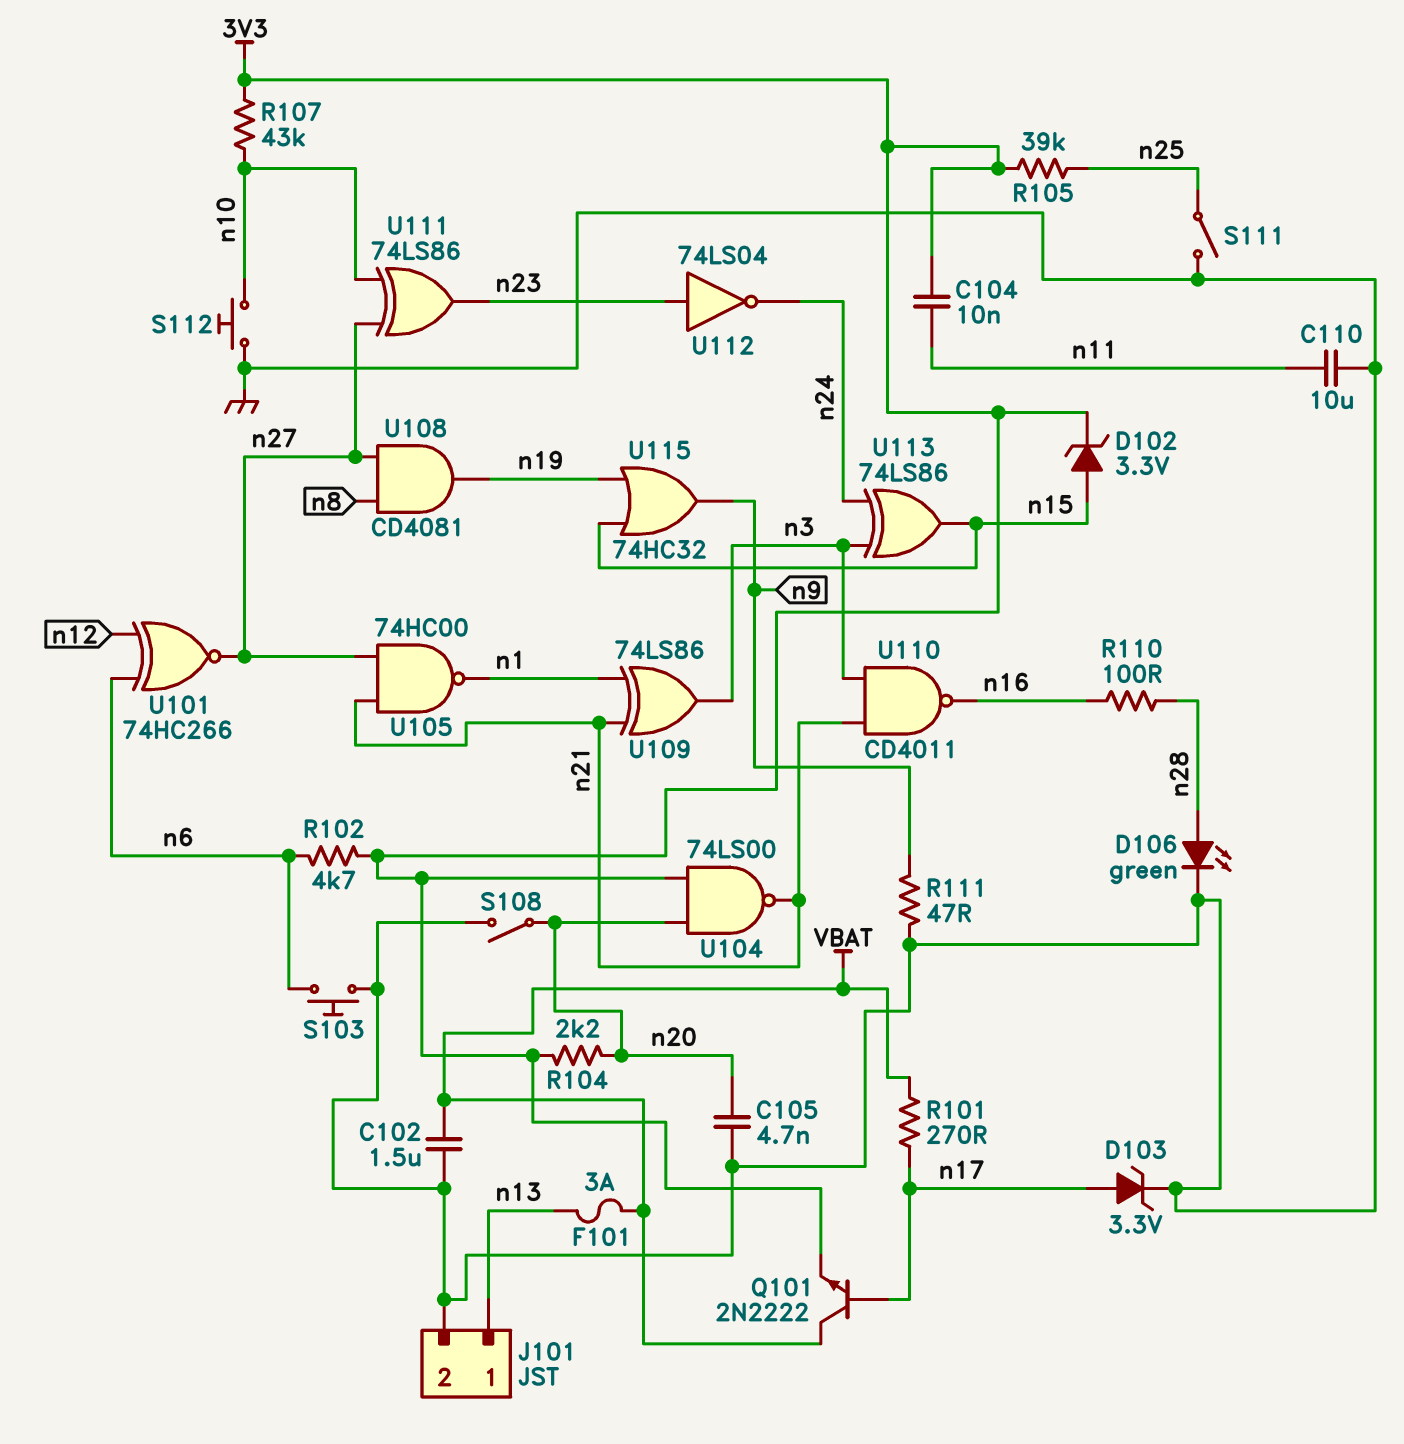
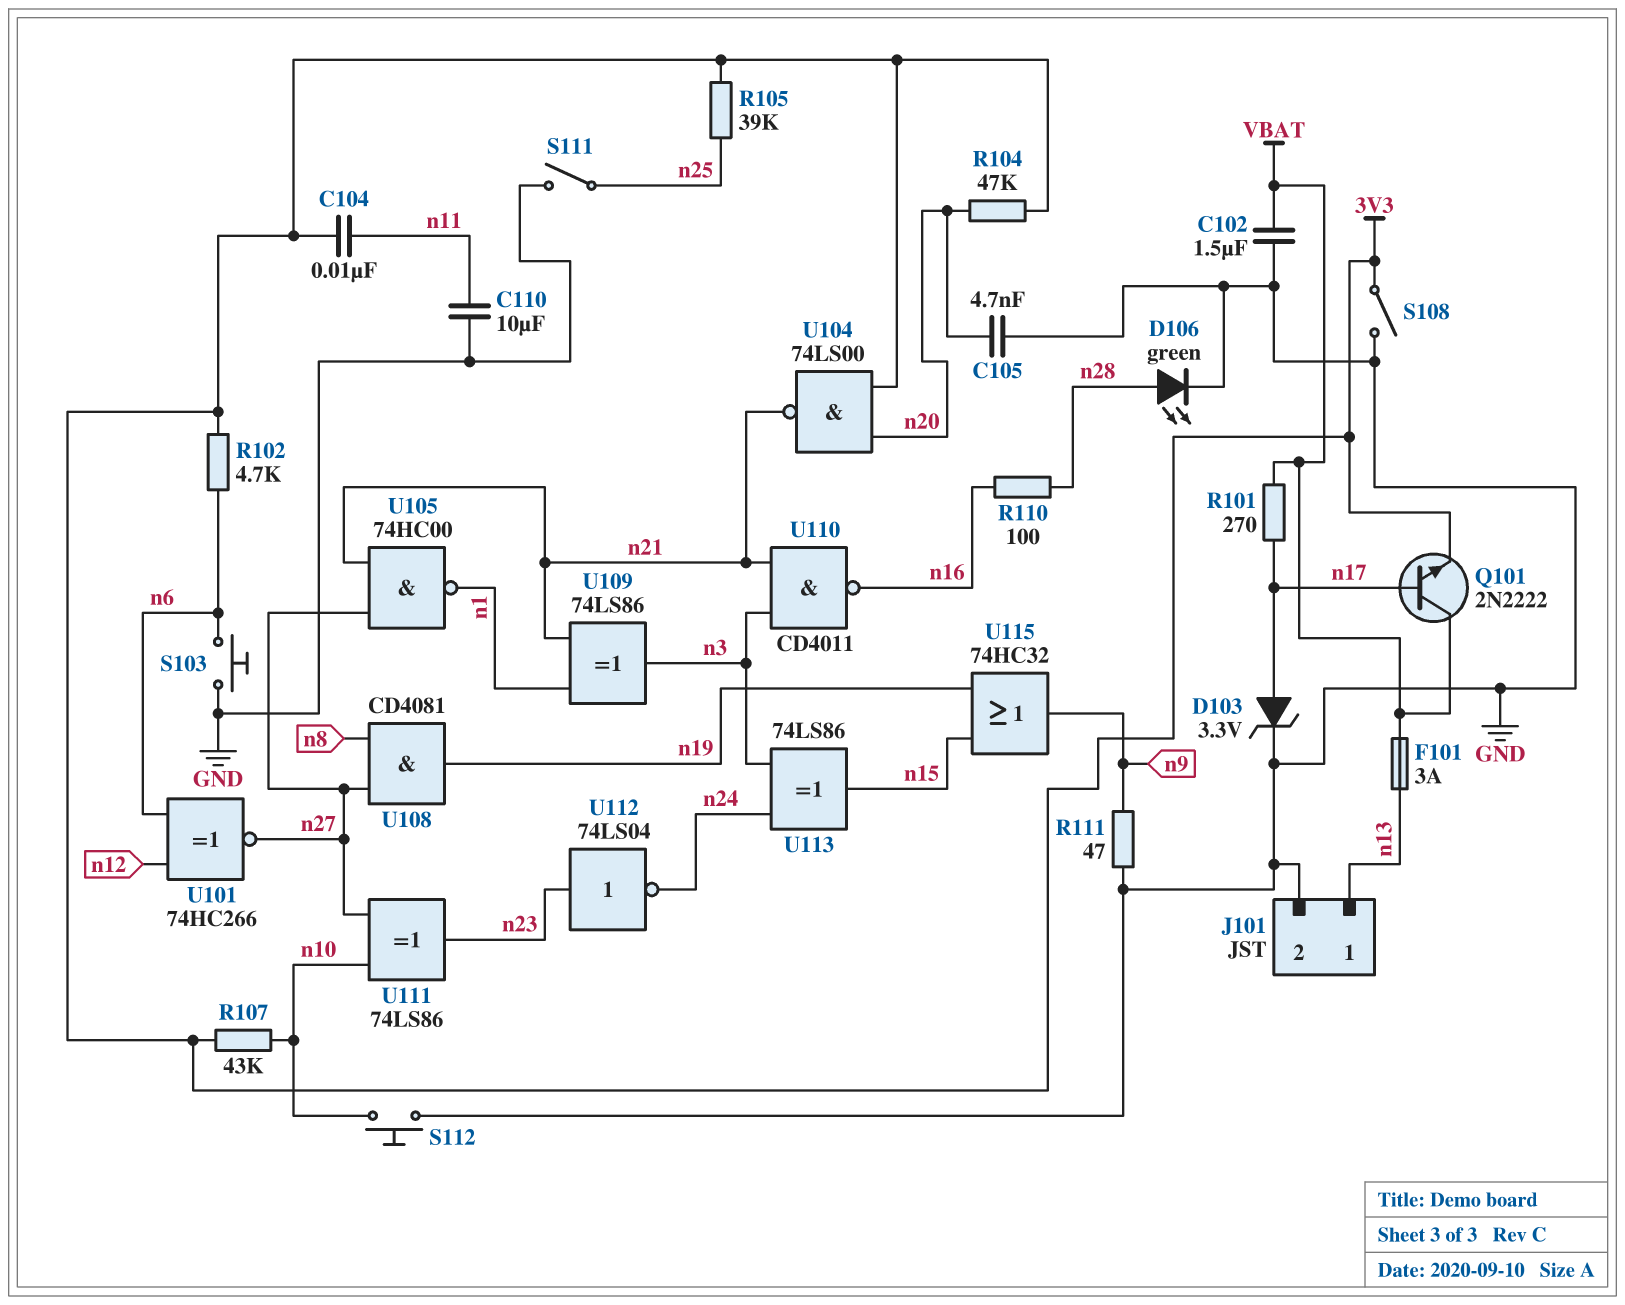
D102: zener 3.3V (A n15, K 3V3) -> none
R104: 2.2k (3V3, n20) -> 47k (3V3, n20)
S108: switch (GND, n20) -> switch (3V3, GND)

